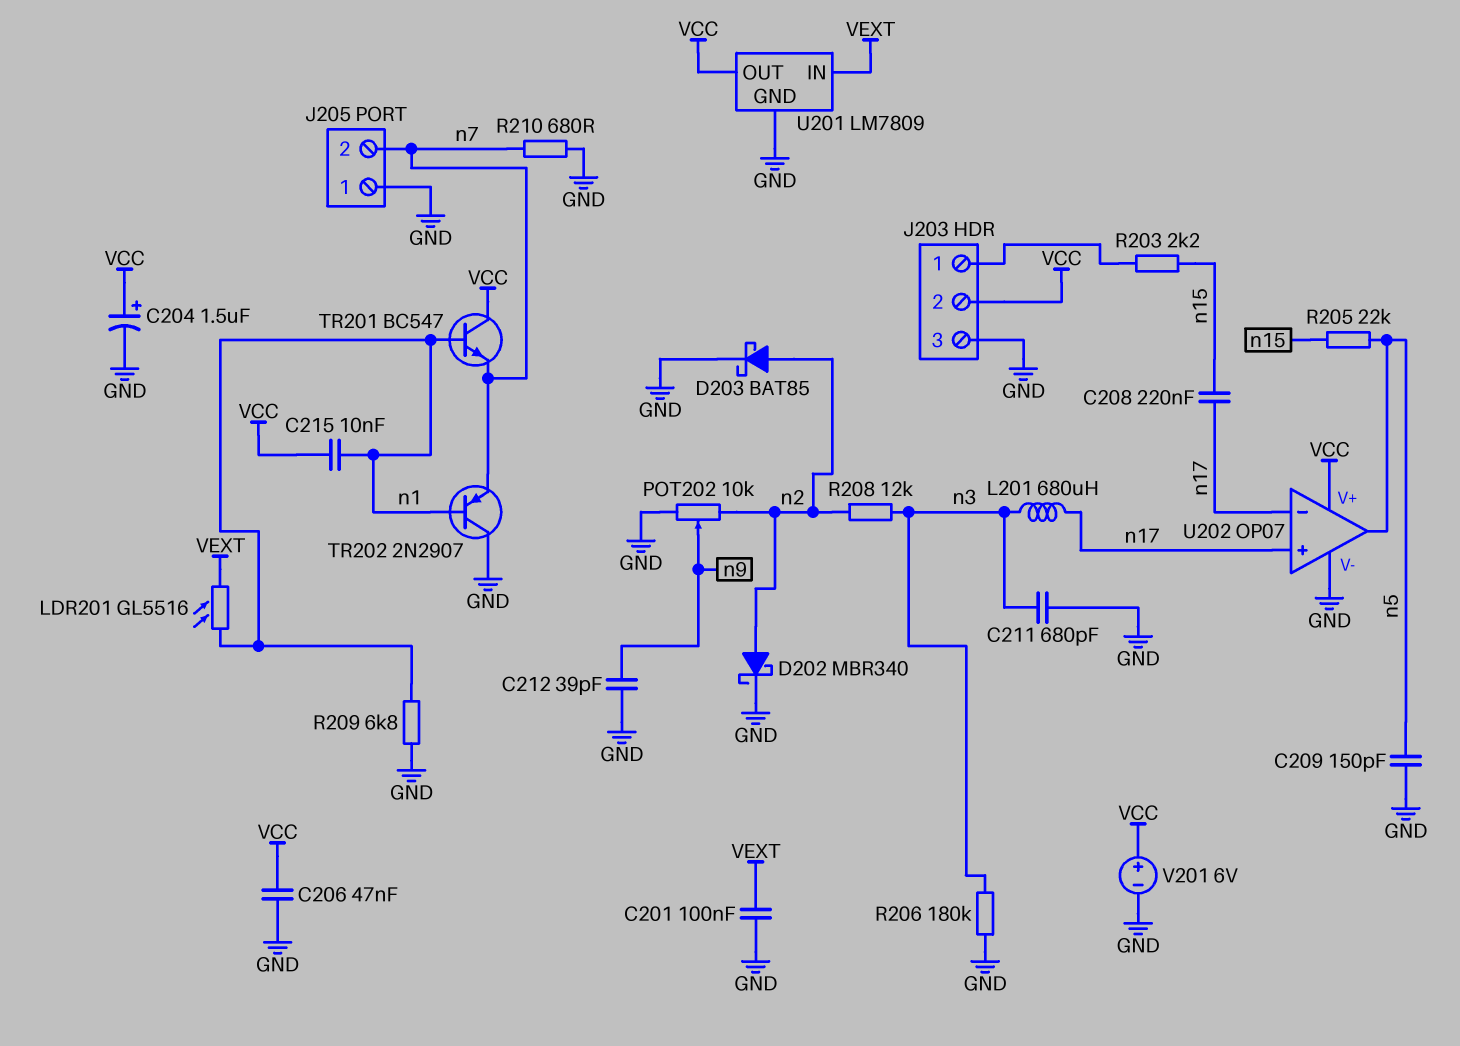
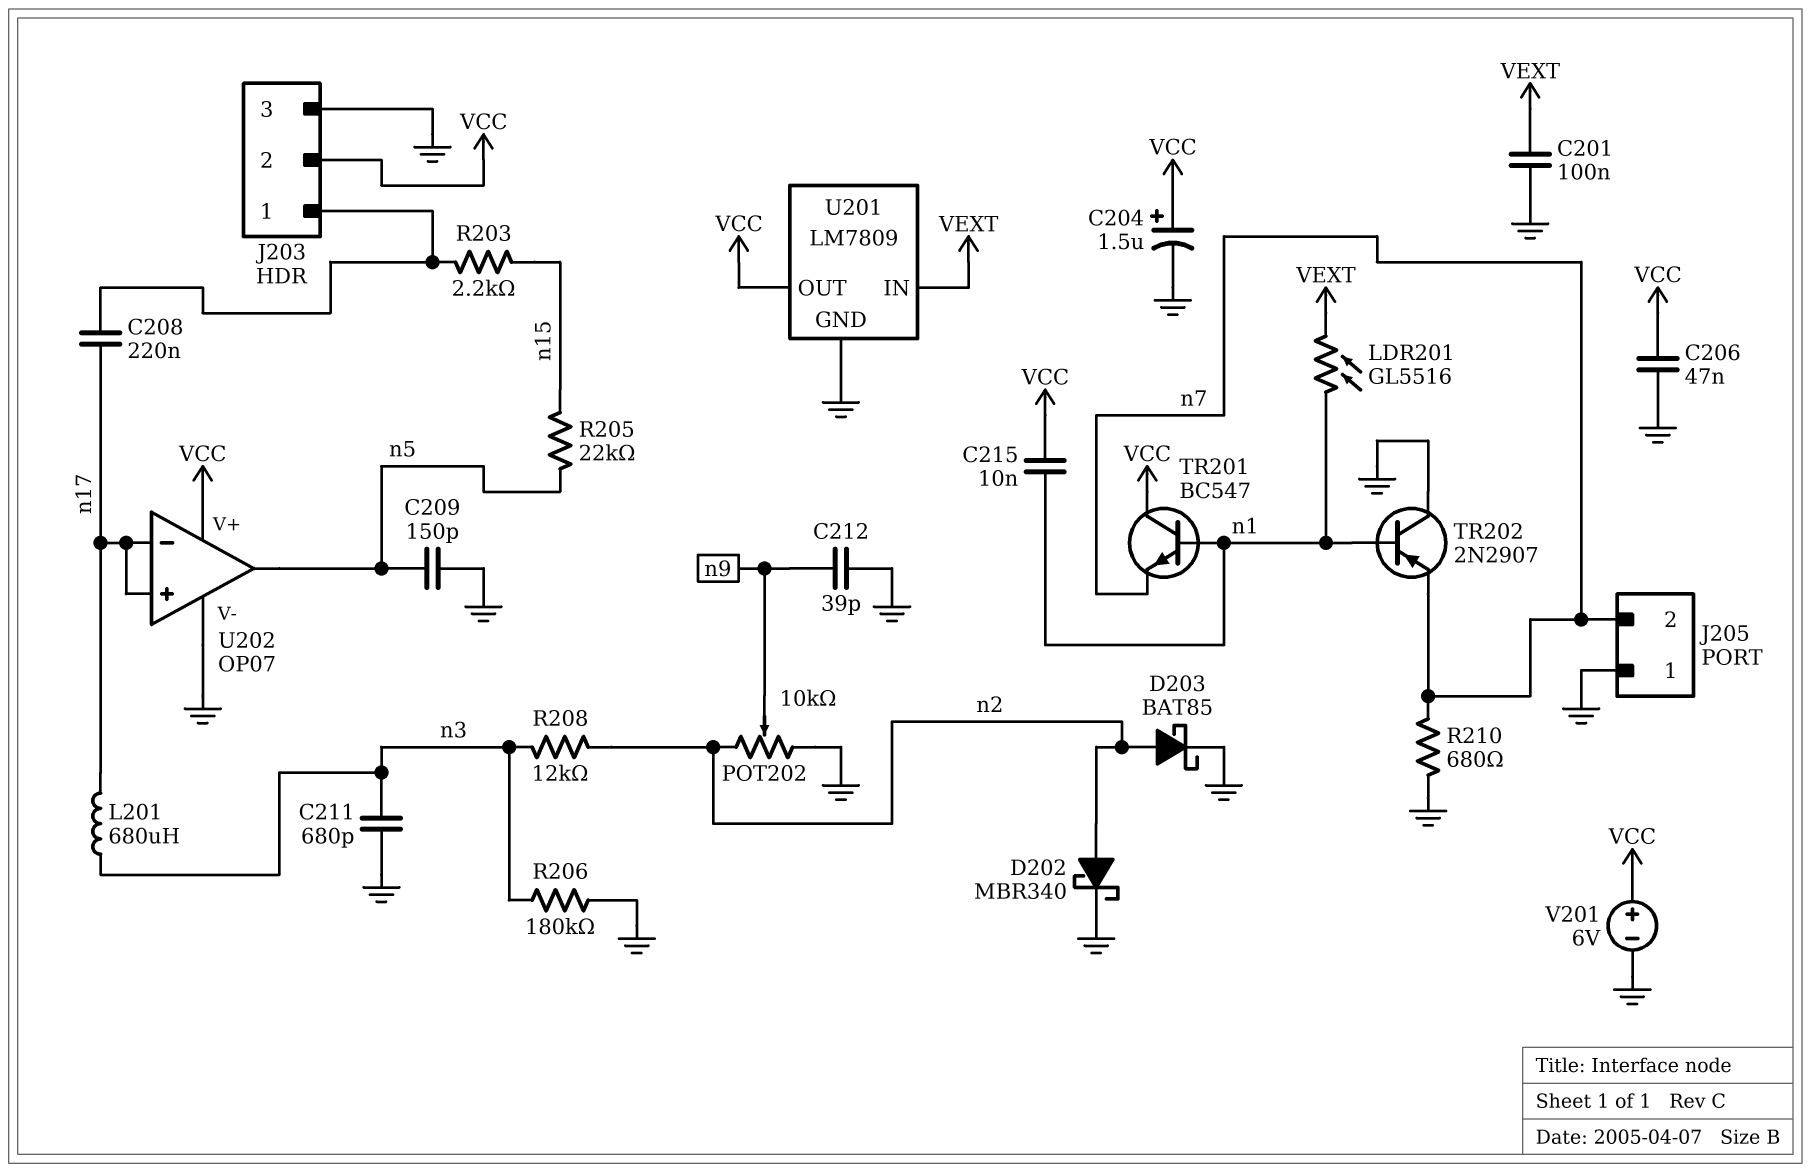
C208: 220nF (n15, n17) -> 220nF (J203/1, n17)
R209: 6.8k (GND, n1) -> none

